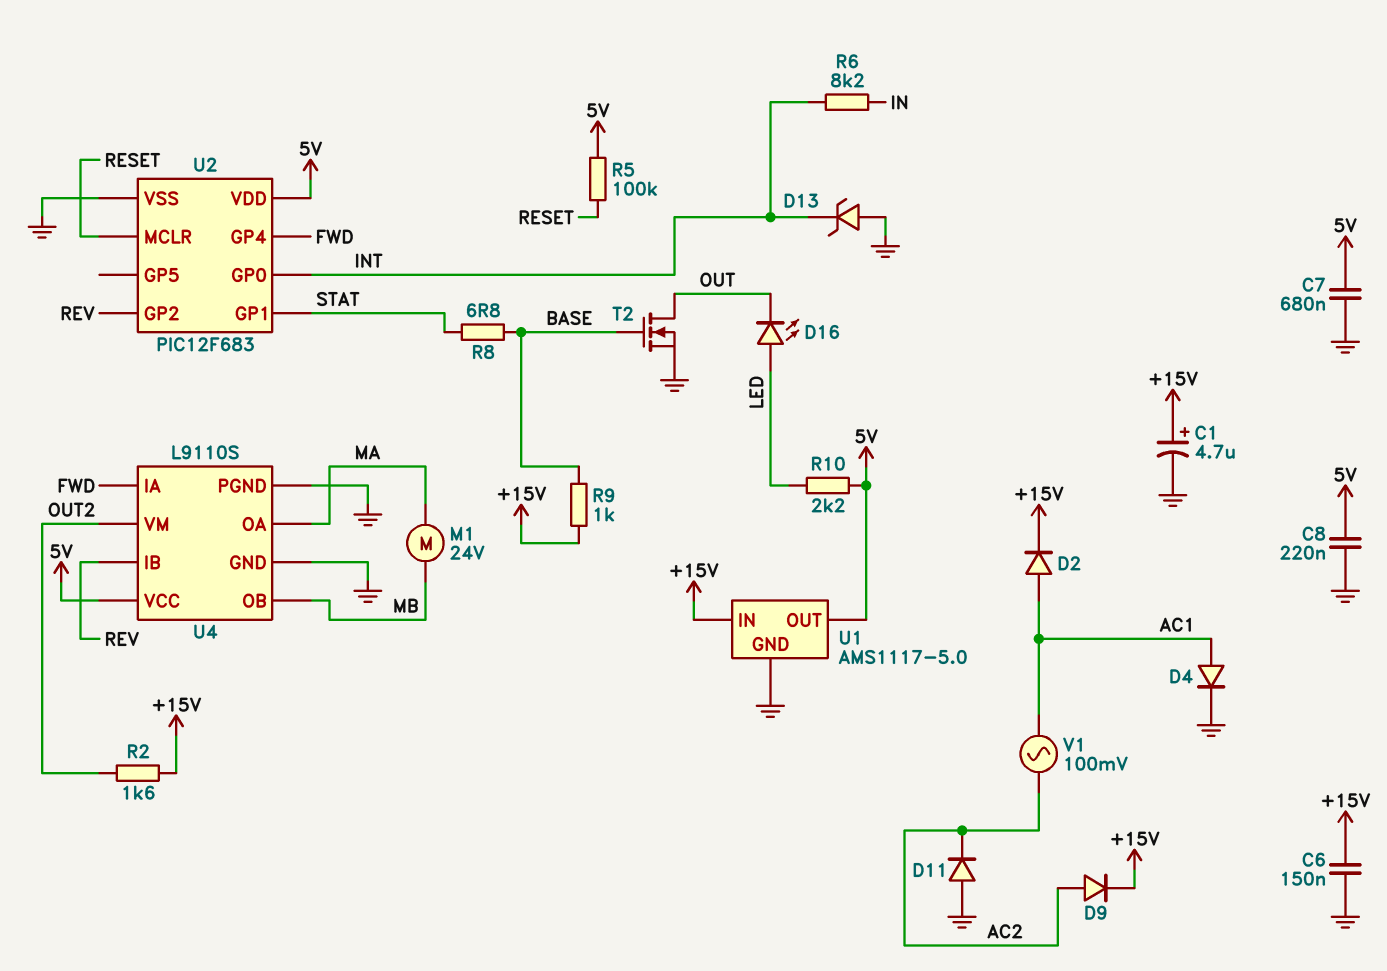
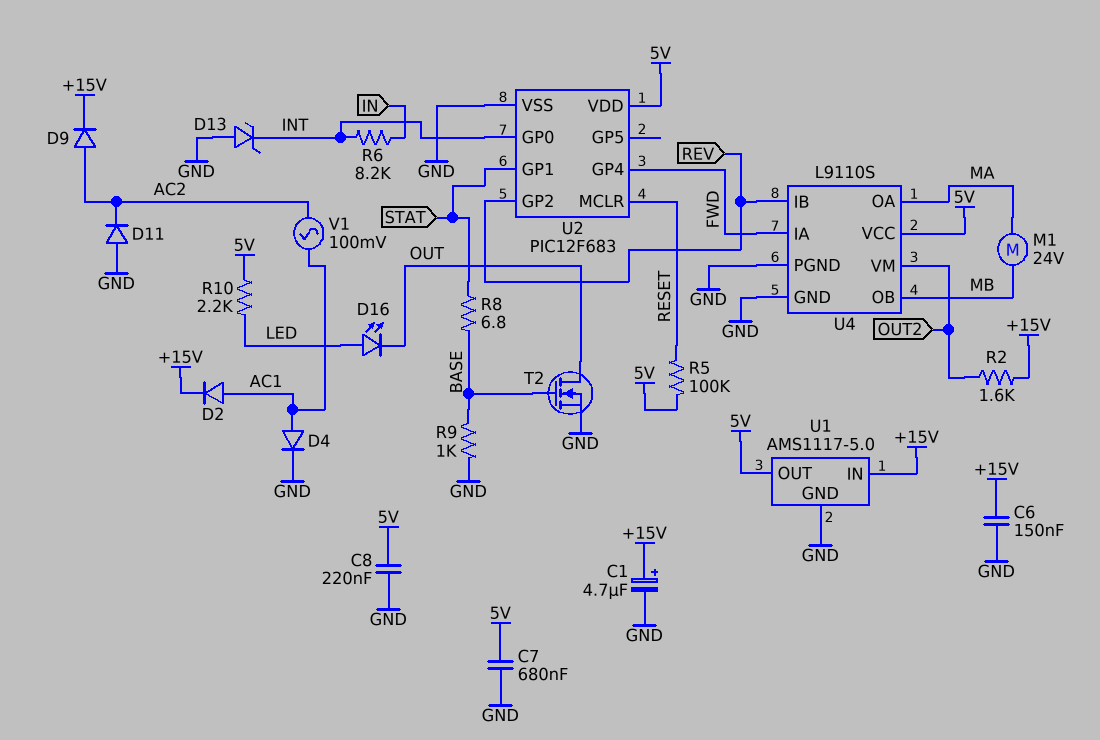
R9: 1k (+15V, BASE) -> 1k (BASE, GND)

